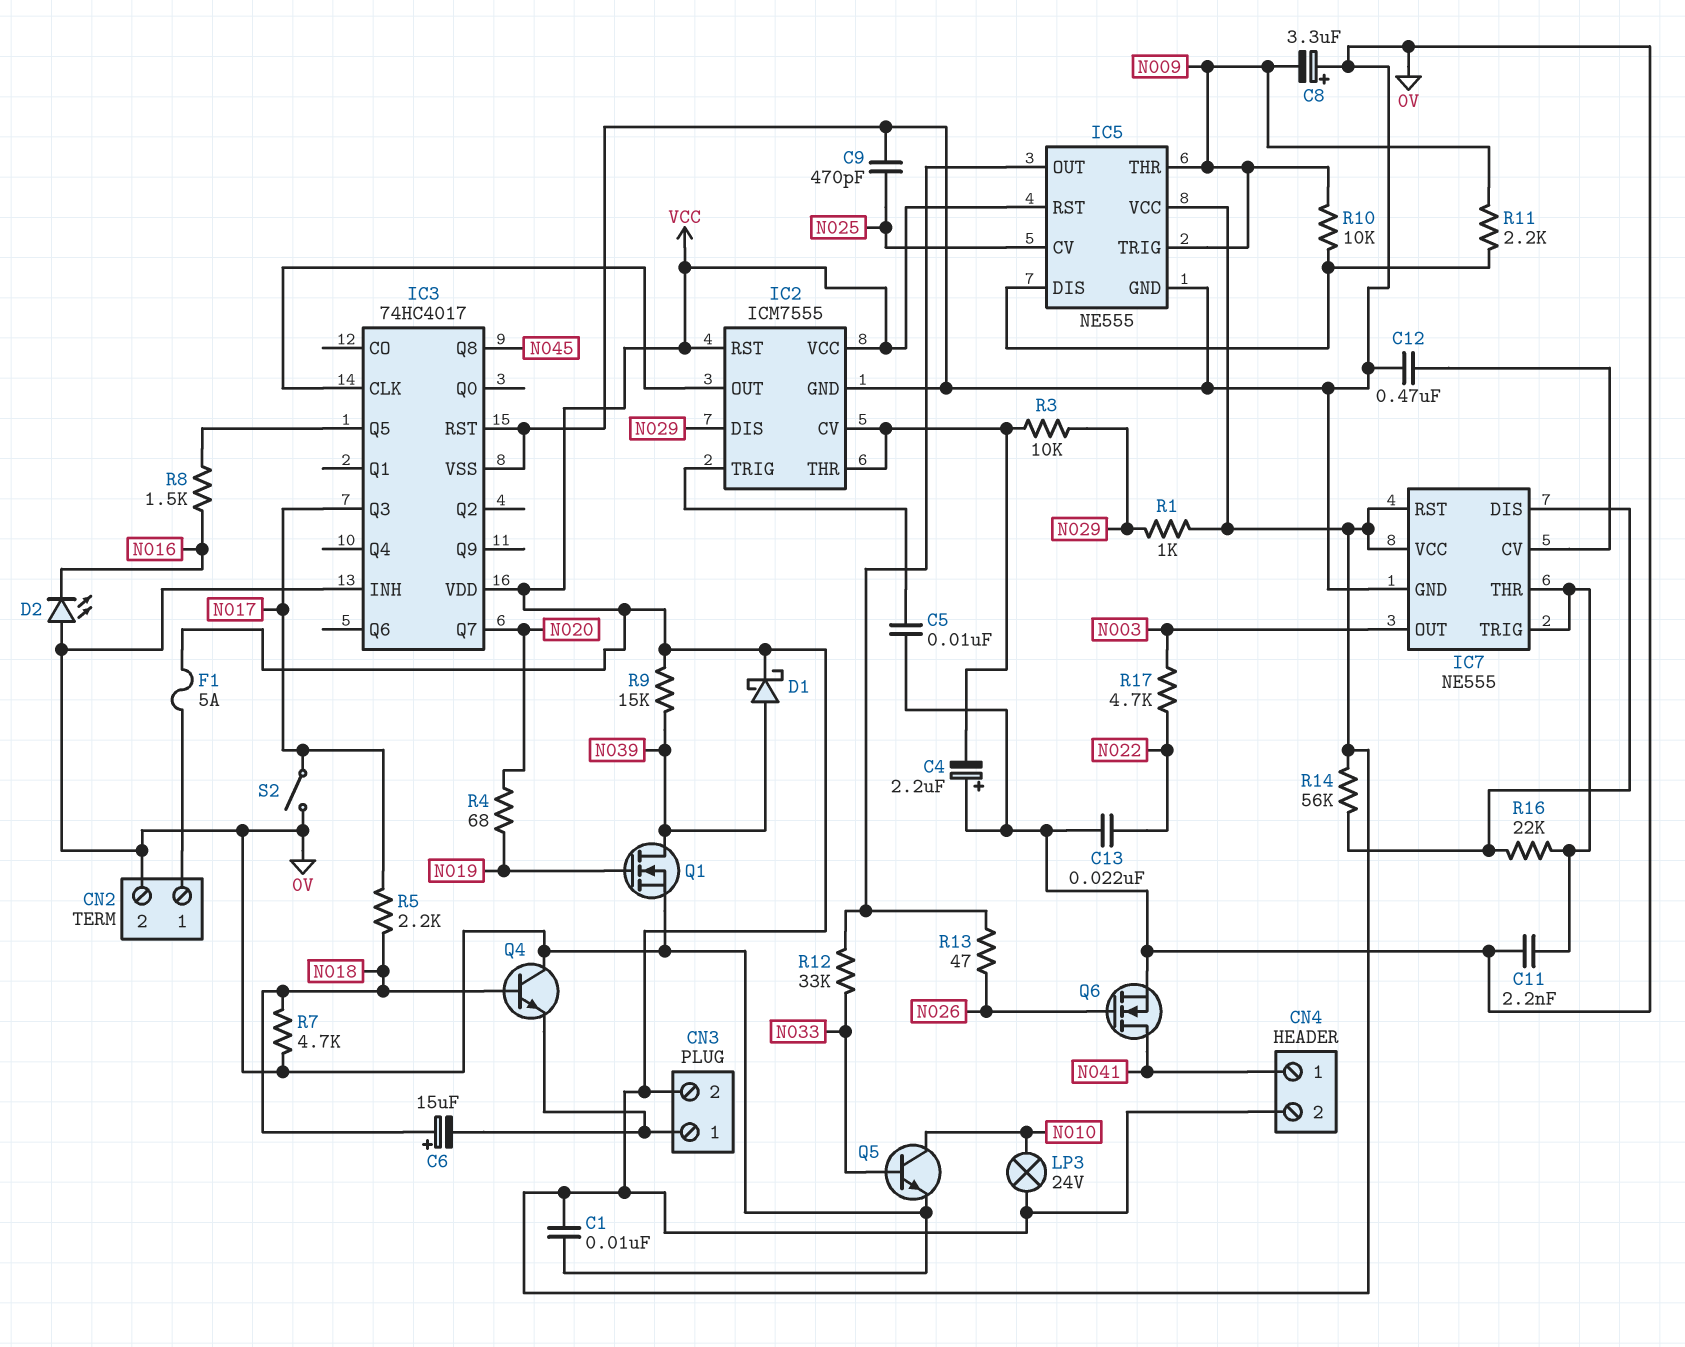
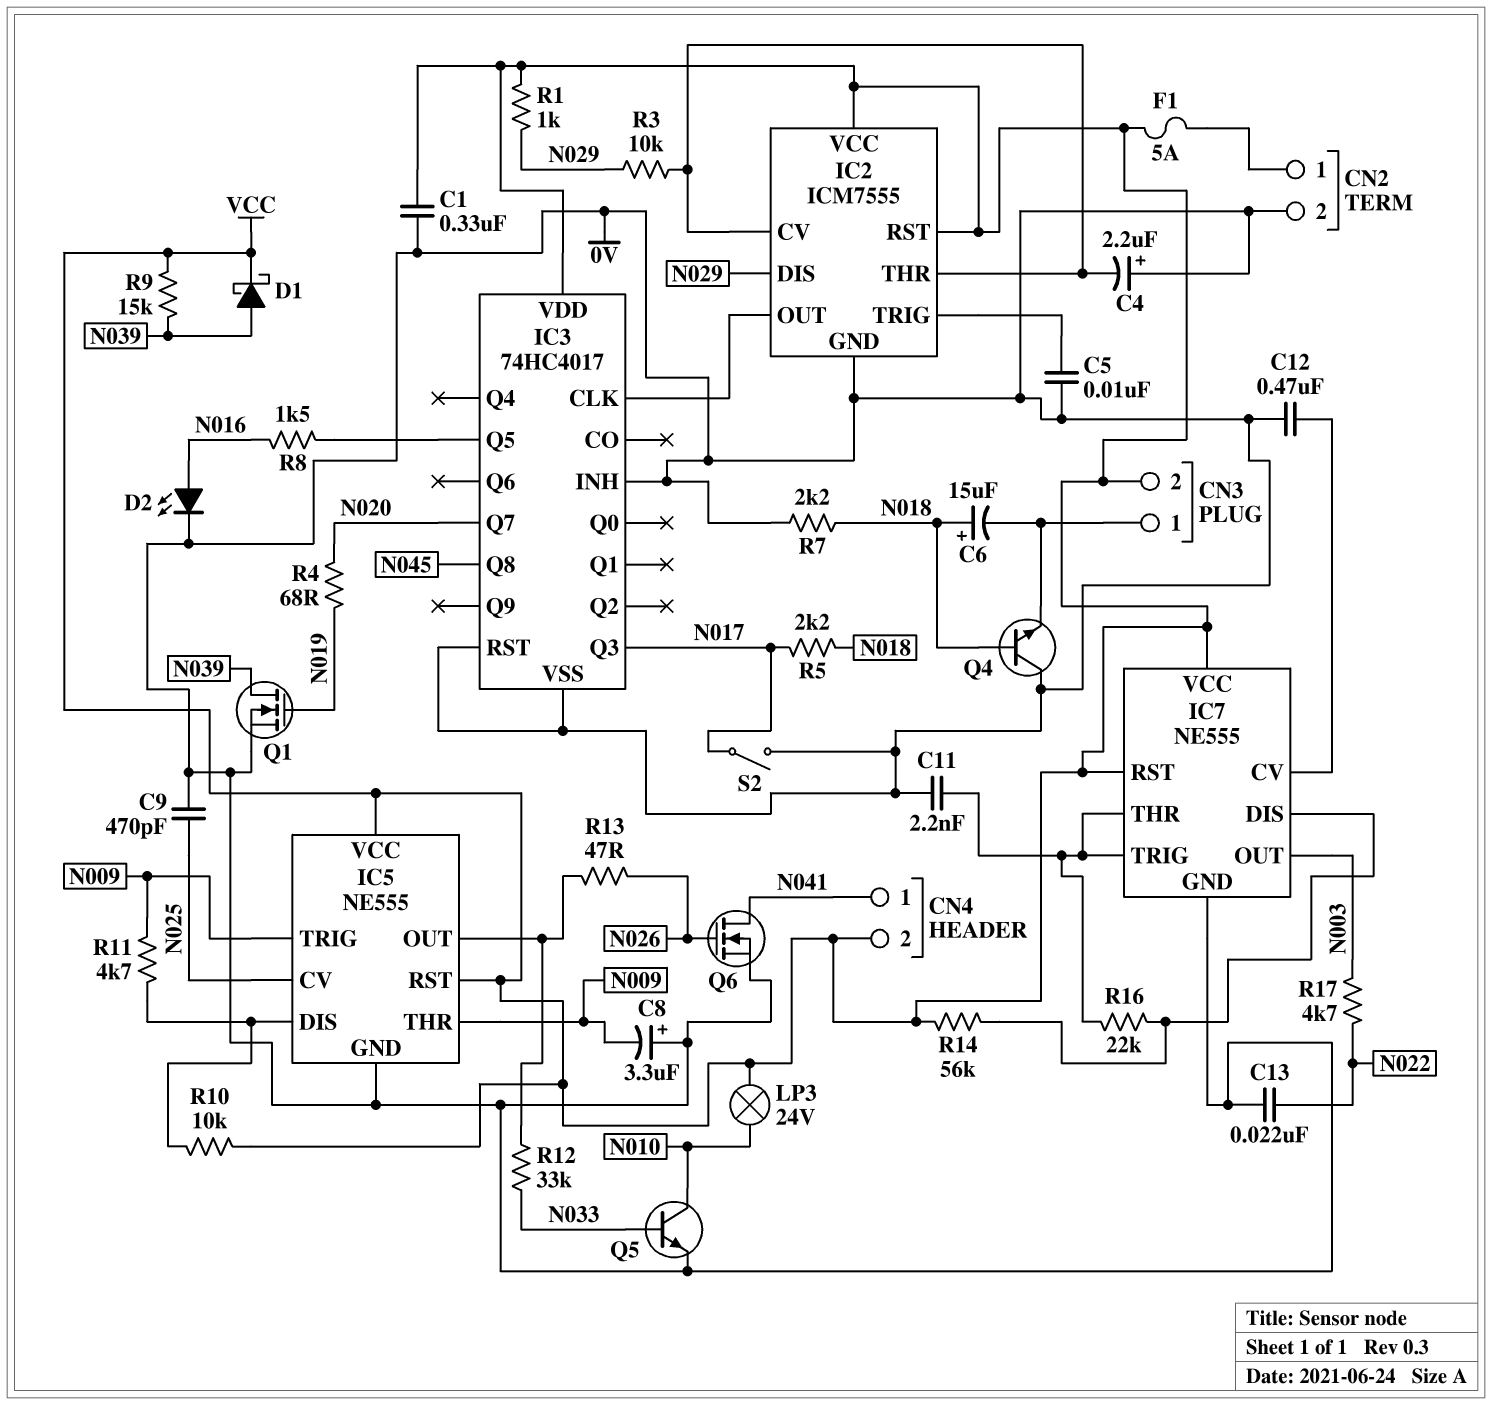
C1: 10nF (0V, VCC) -> 330nF (0V, VCC)
D2: LED (A 0V, K N016) -> LED (A N016, K 0V)
R7: 4.7k (0V, N018) -> 2.2k (0V, N018)
R10: 10k (IC5/DIS, N009) -> 10k (IC5/DIS, VCC)
R11: 2.2k (IC5/DIS, N009) -> 4.7k (IC5/DIS, N009)

